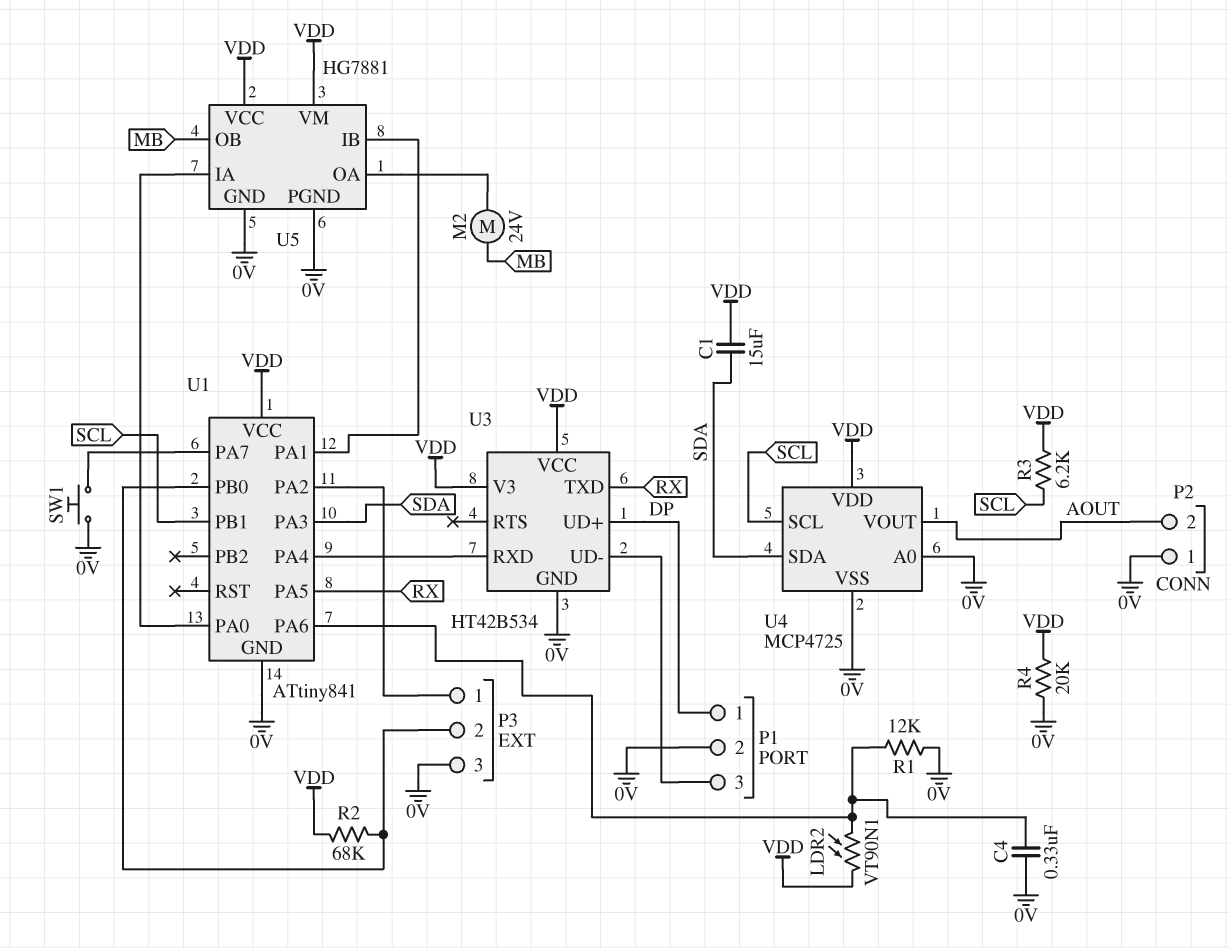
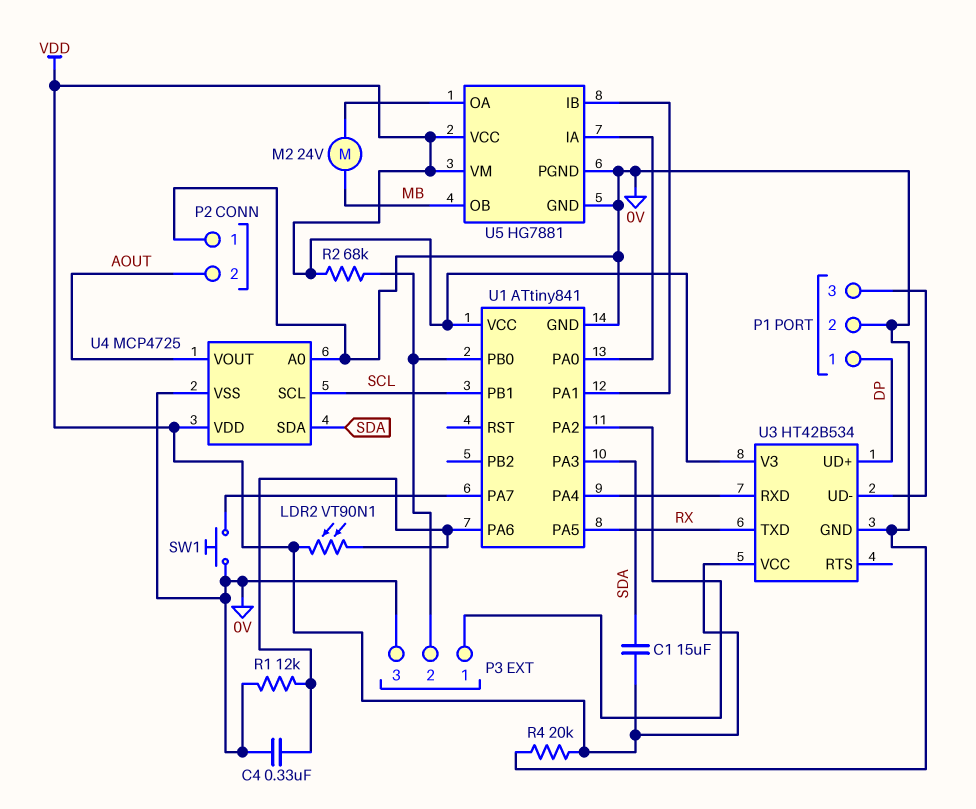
R3: 6.2k (SCL, VDD) -> none

